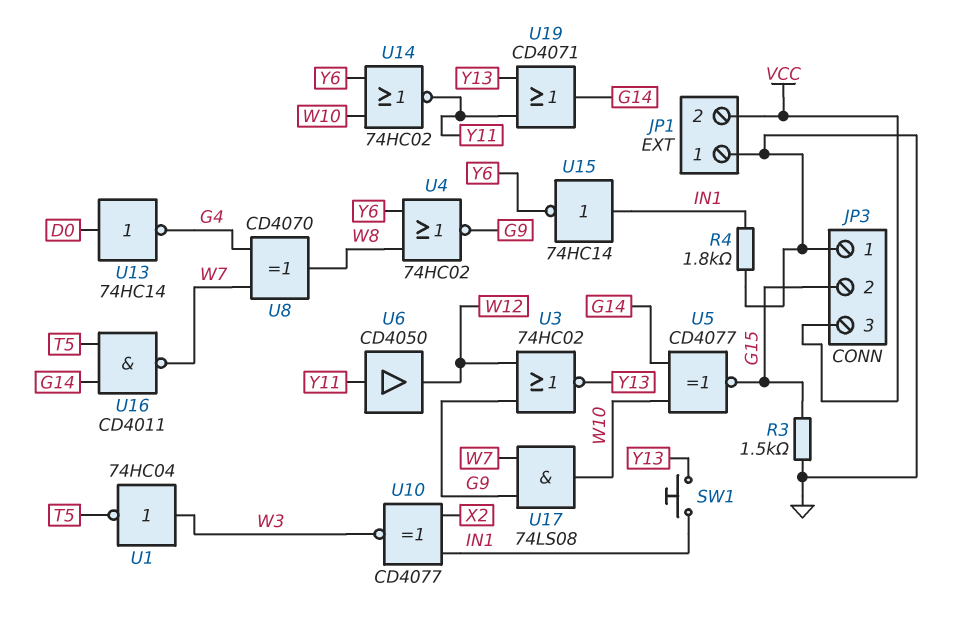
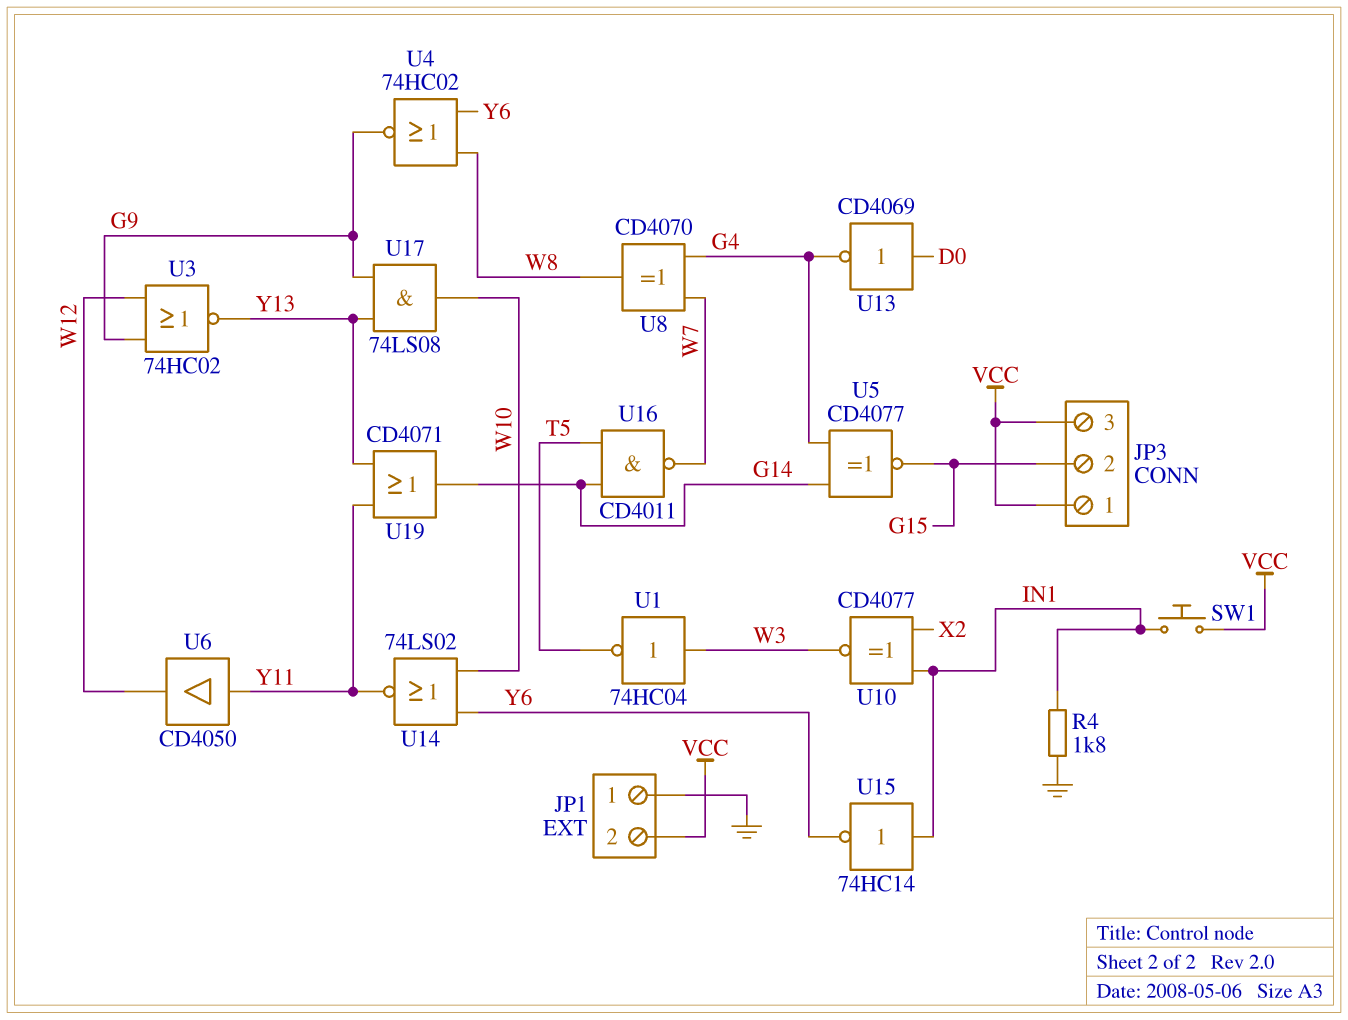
JP3 pin 1: GND -> VCC
R3: 1.5k (G15, GND) -> none
SW1: button (IN1, Y13) -> button (IN1, VCC)
U5: XNOR CD4077 (in G14, in W10, out G15) -> XNOR CD4077 (in G4, in G14, out G15)
U13: NOT 74HC14 (in D0, out G4) -> NOT CD4069 (in D0, out G4)
U14: NOR 74HC02 (in W10, in Y6, out Y11) -> NOR 74LS02 (in W10, in Y6, out Y11)
U17: AND 74LS08 (in G9, in W7, out W10) -> AND 74LS08 (in G9, in Y13, out W10)

